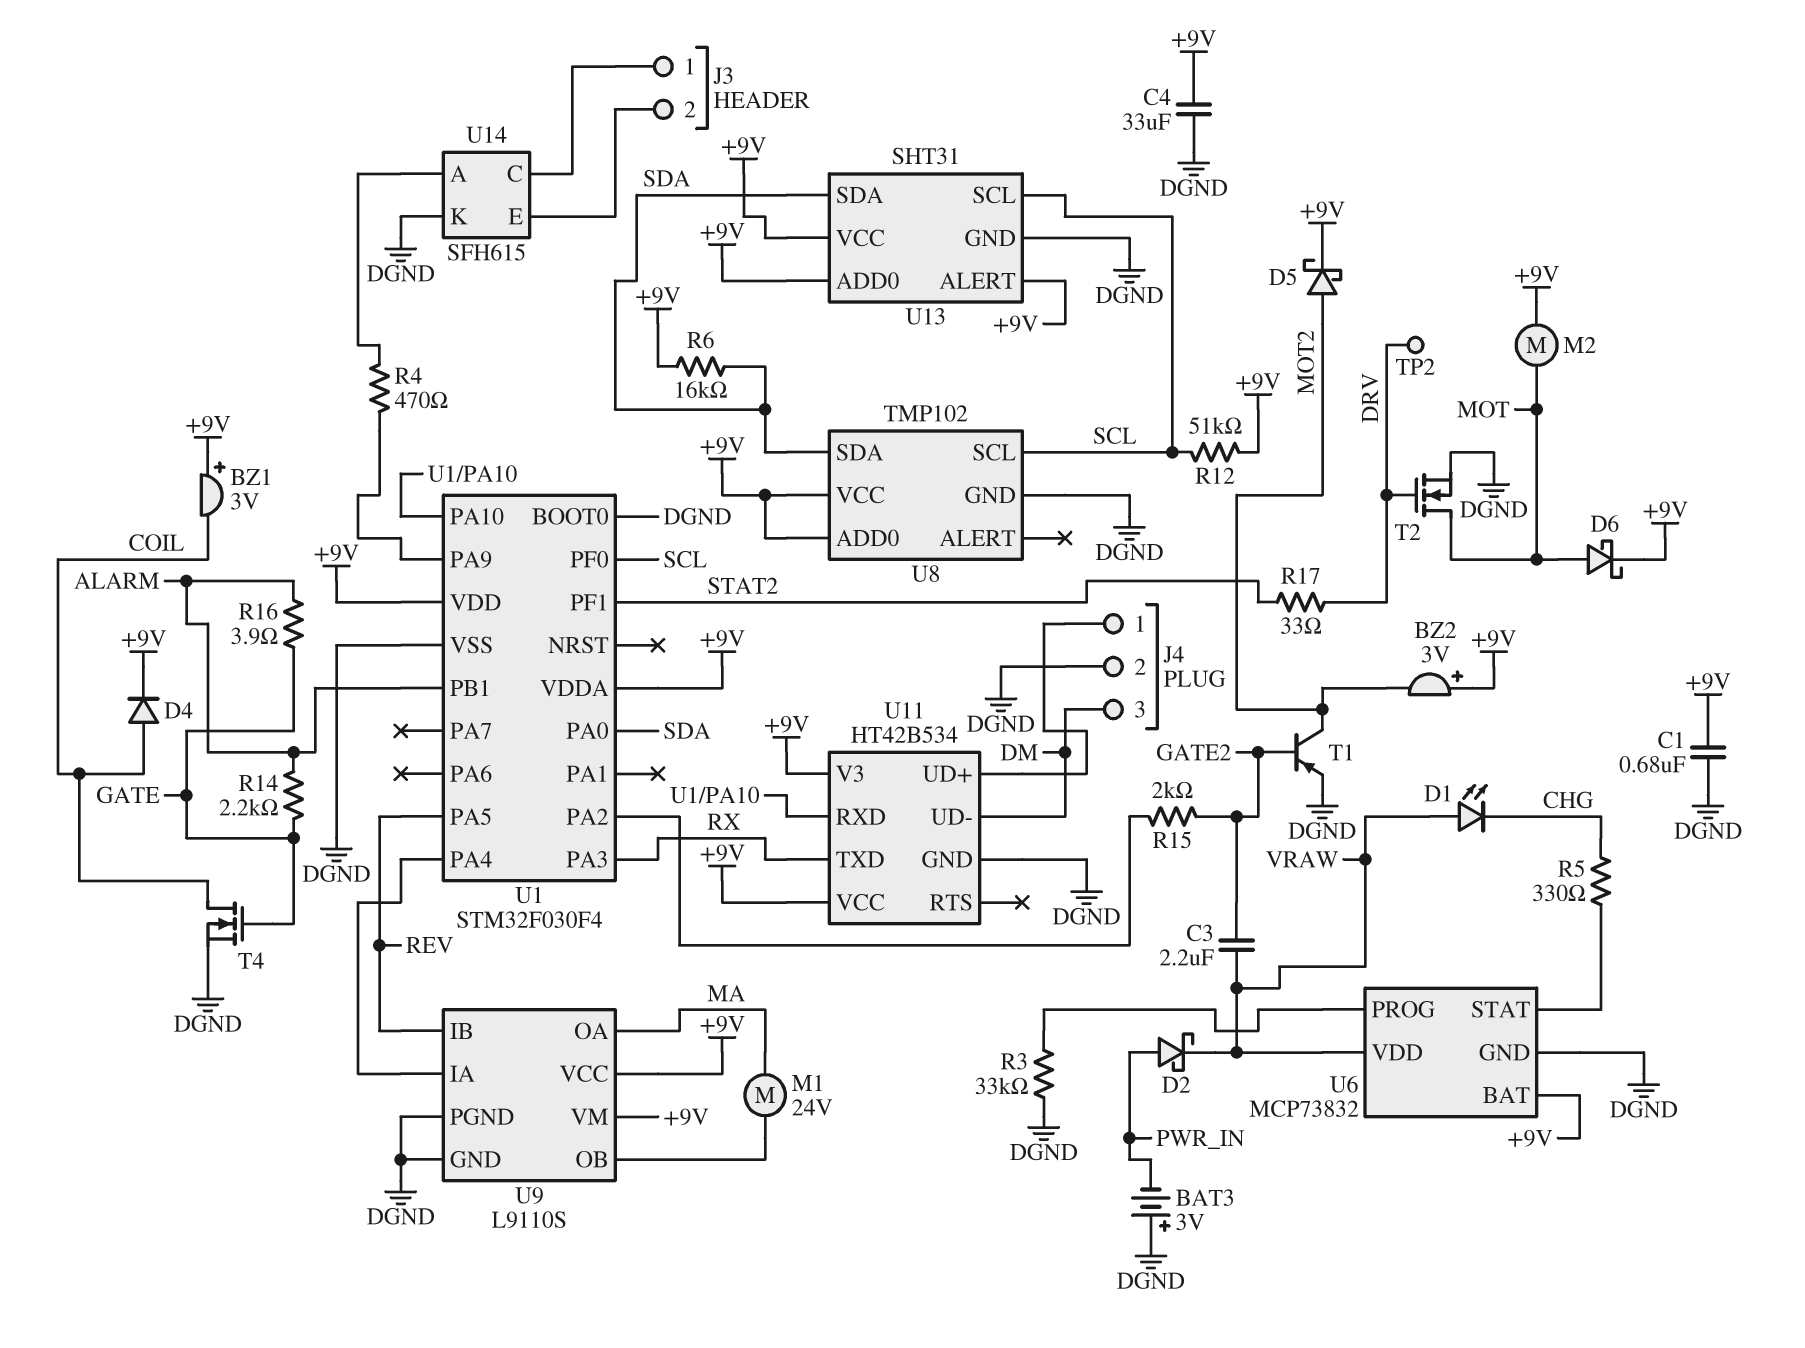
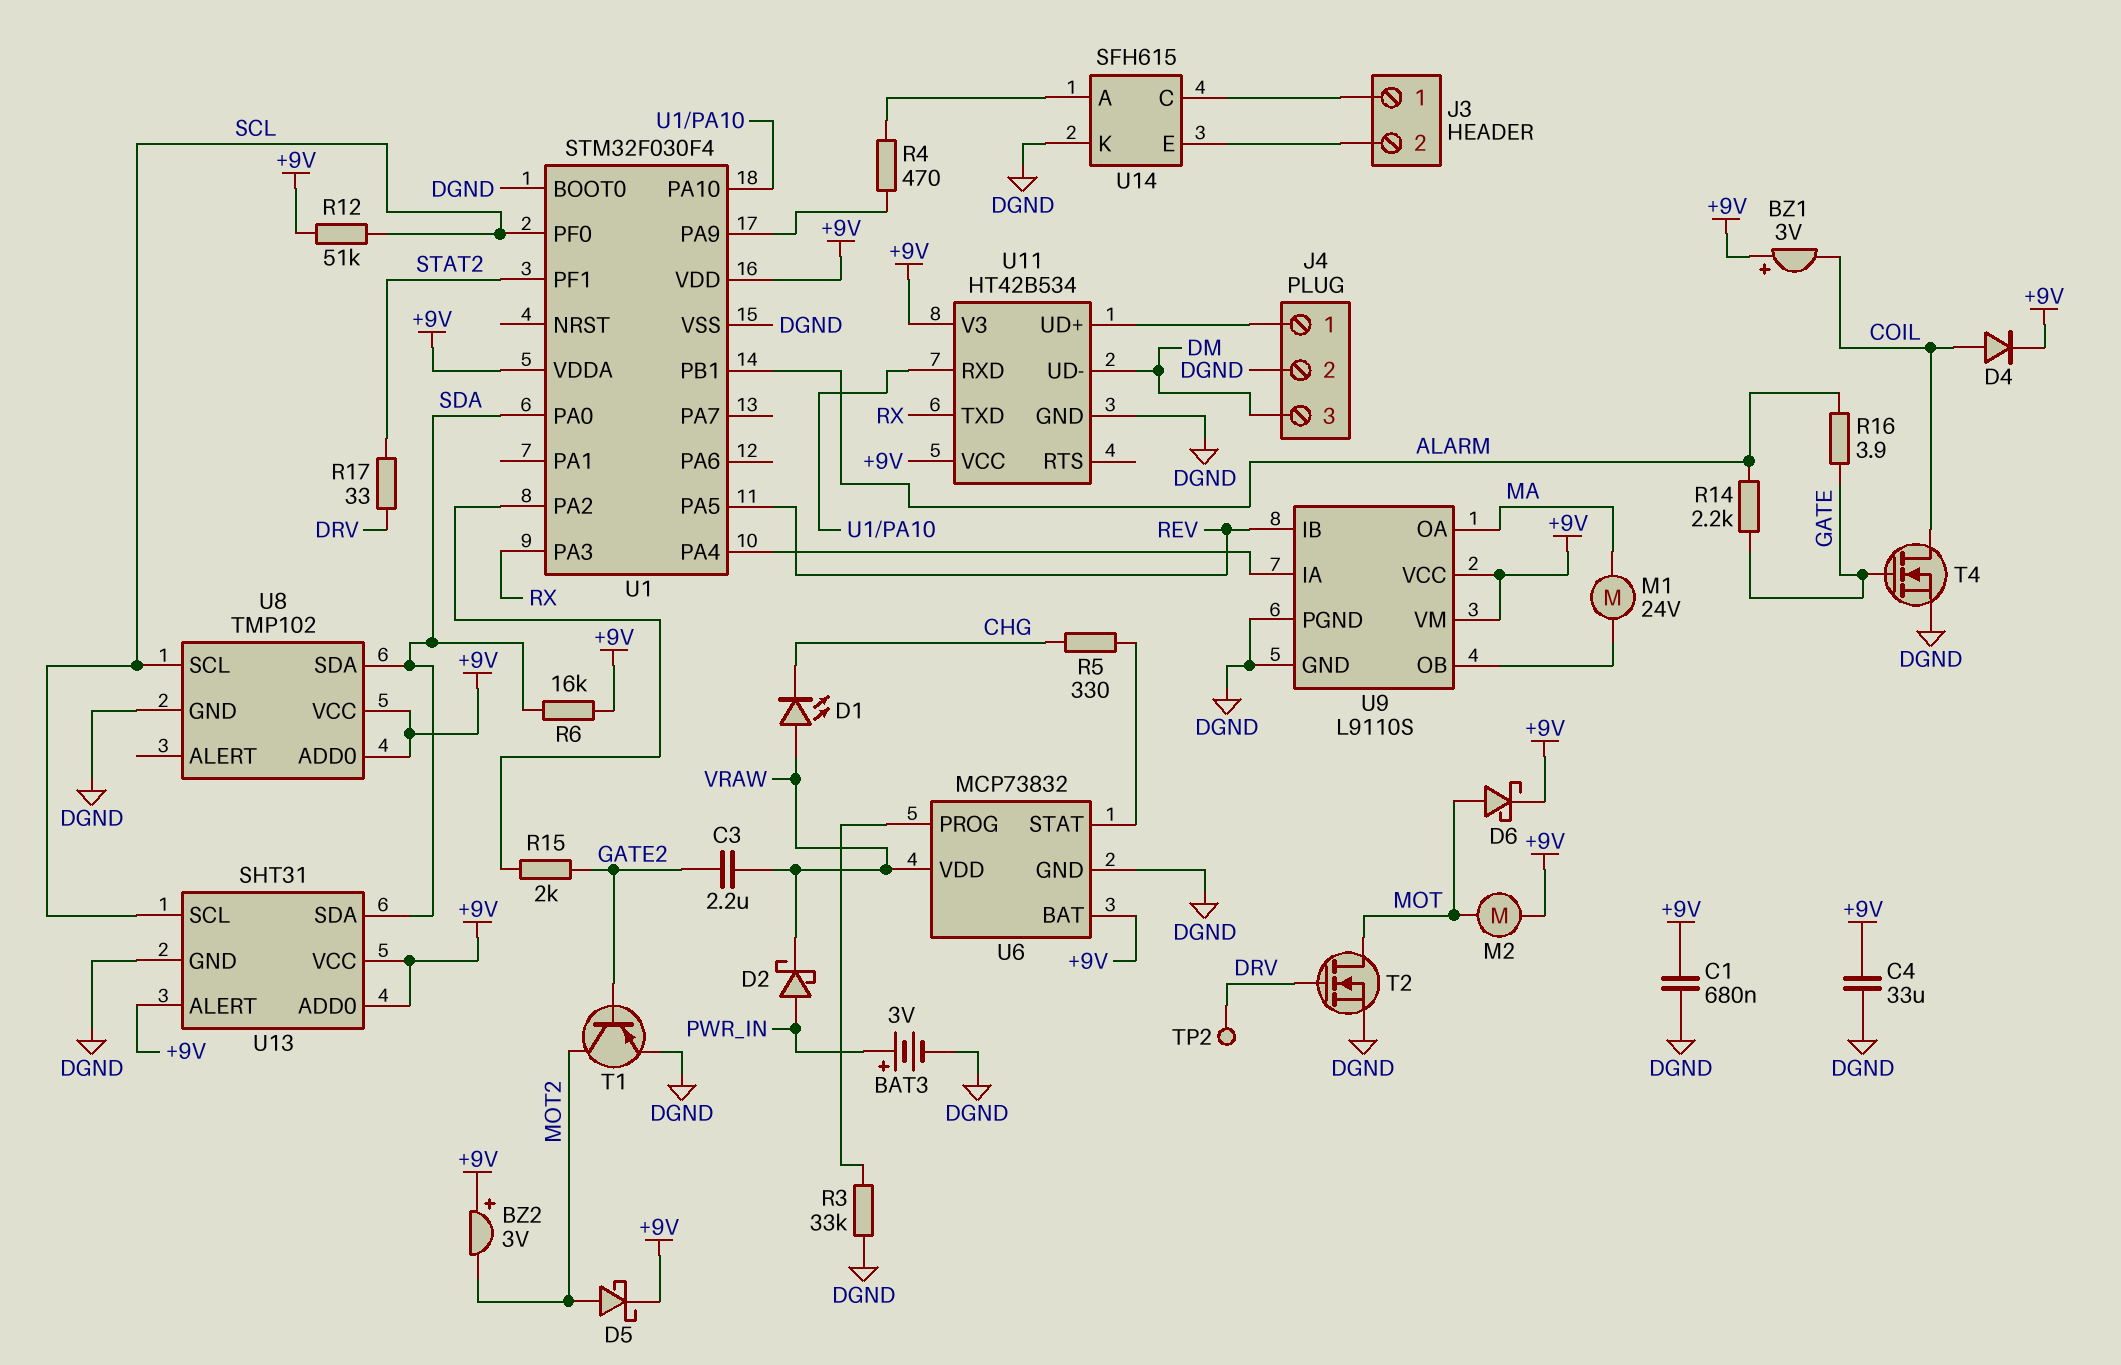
BAT3: 3V (plus DGND, minus PWR_IN) -> 3V (plus PWR_IN, minus DGND)

